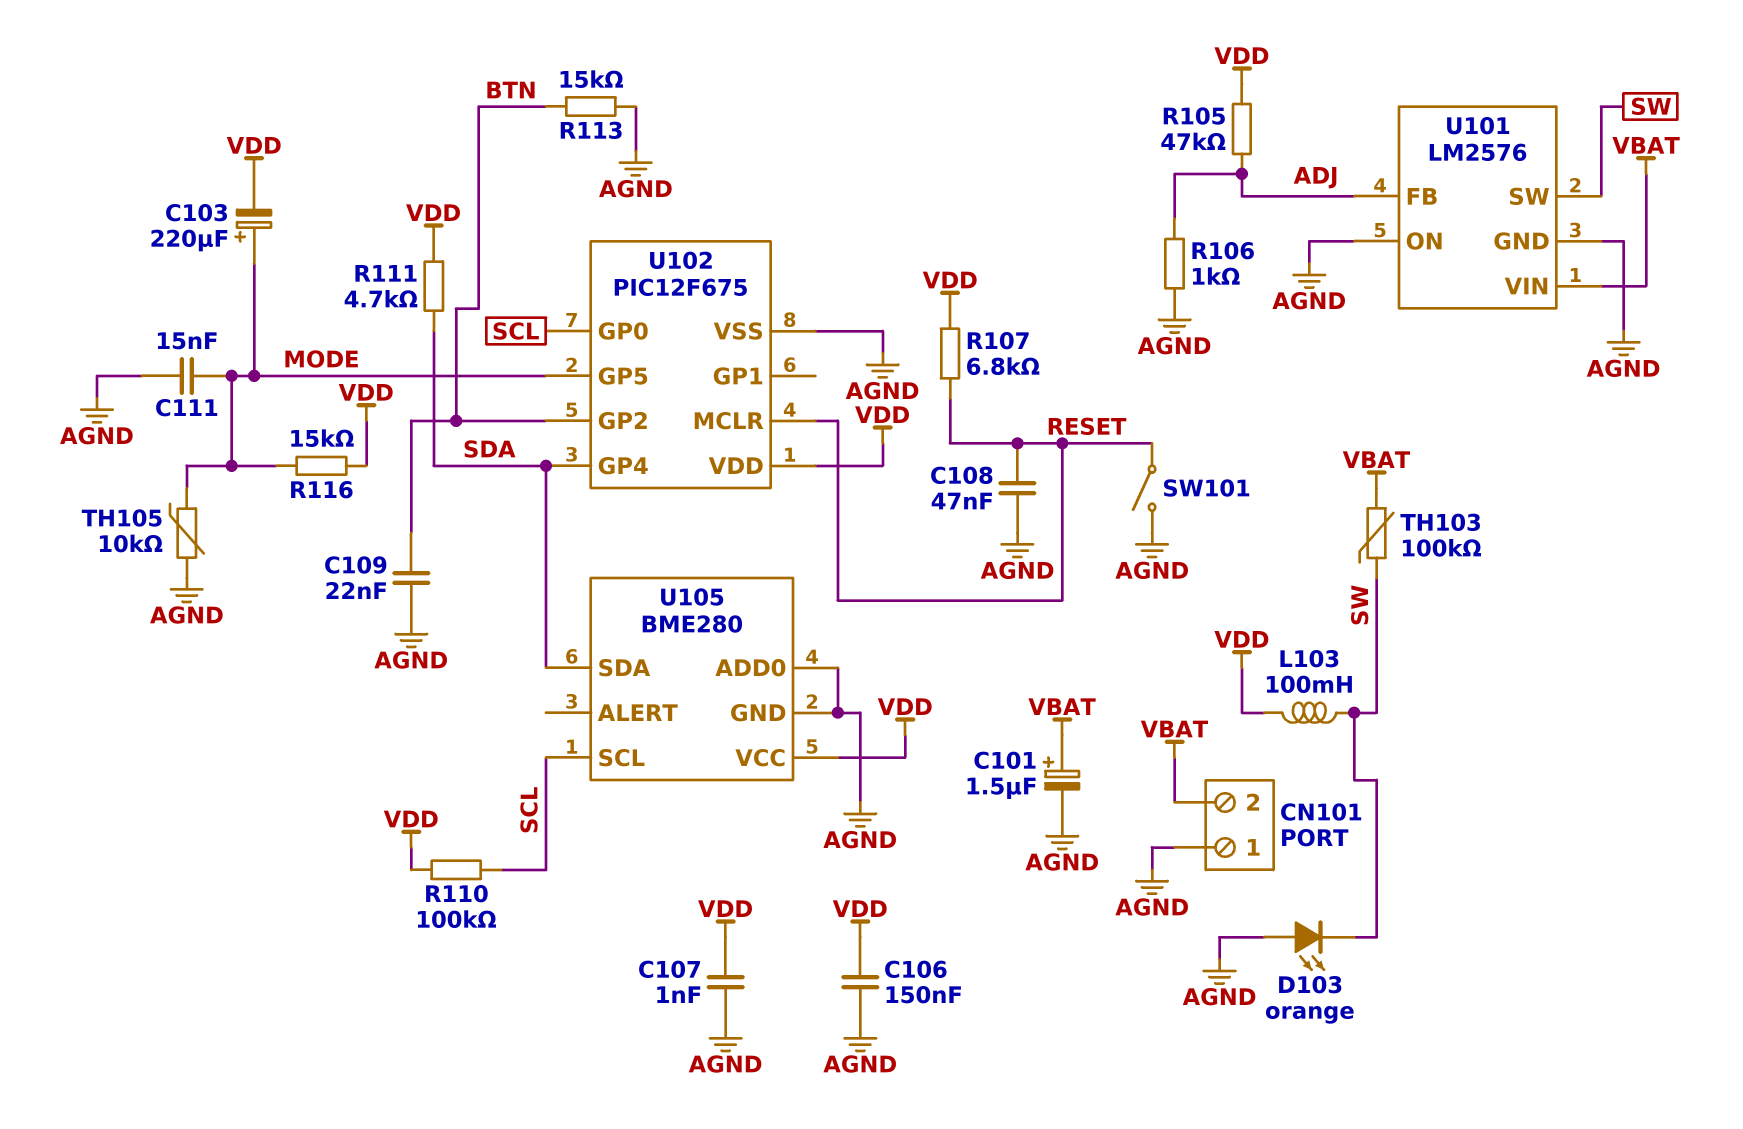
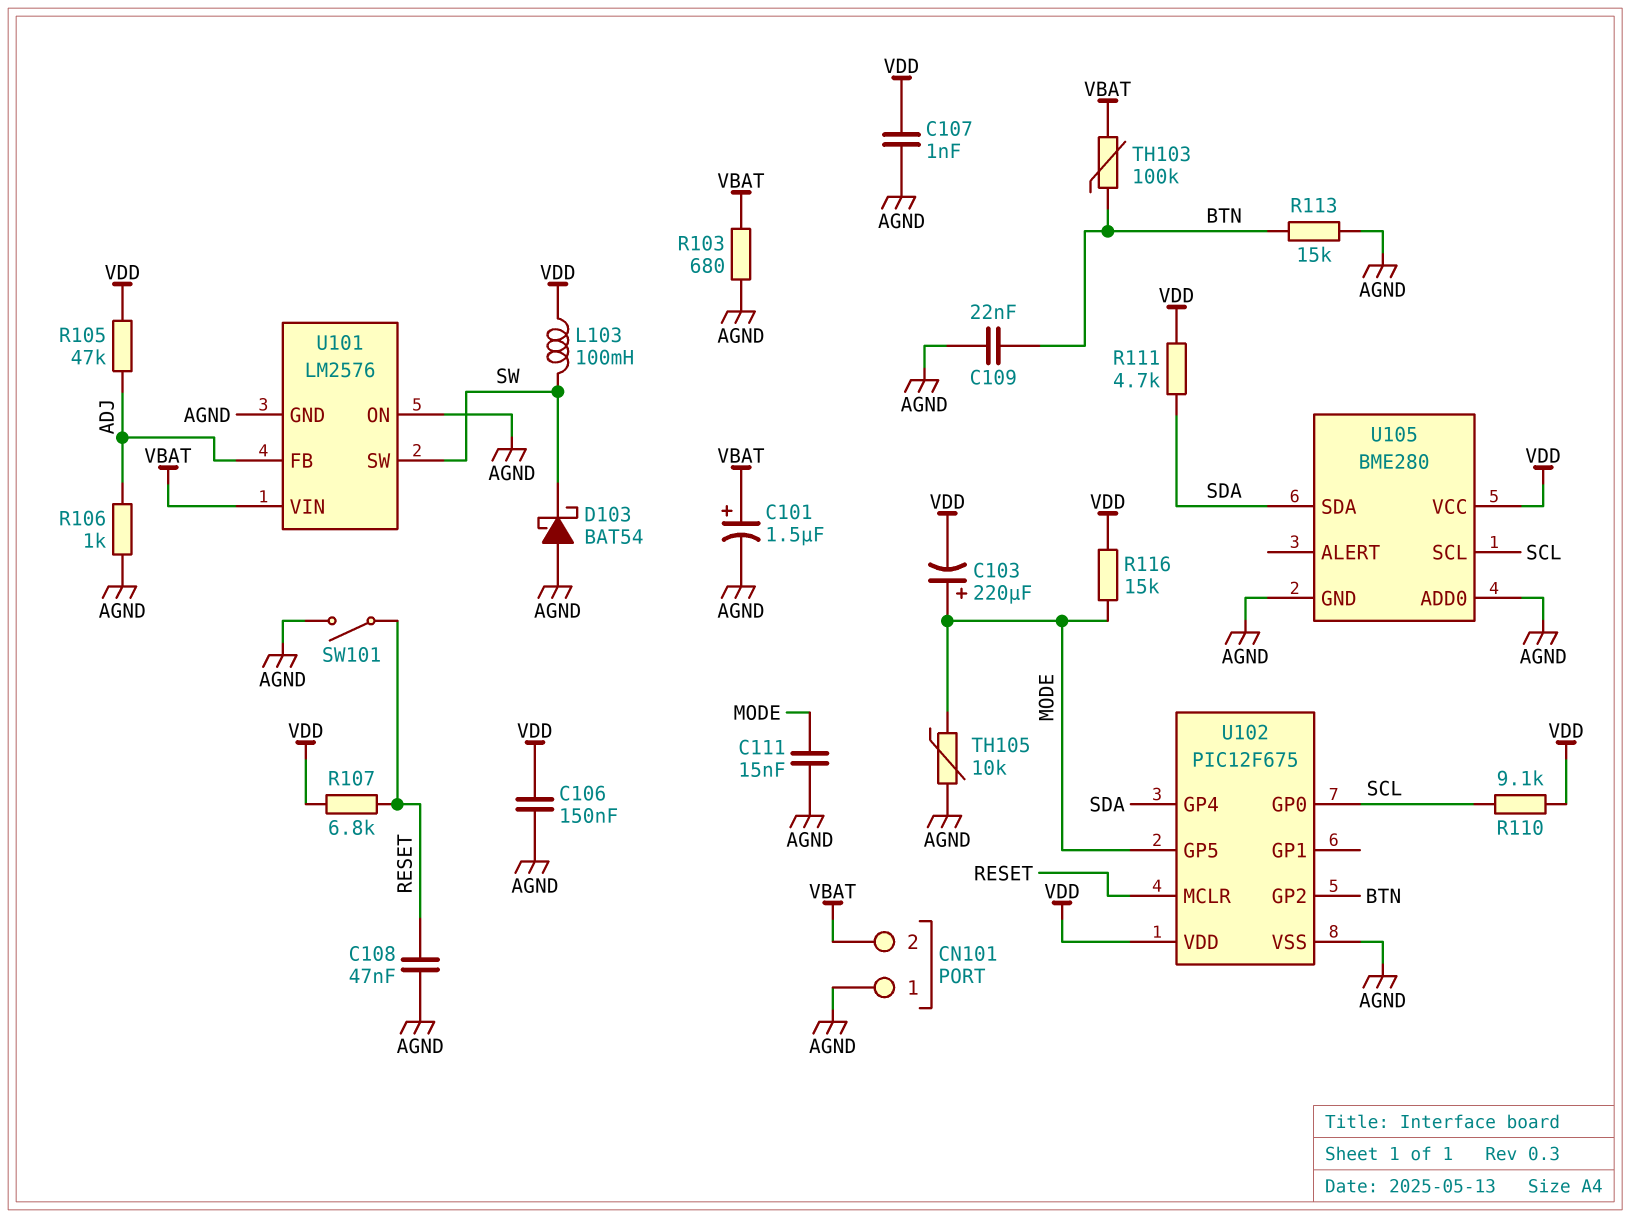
D103: LED orange (A AGND, K SW) -> schottky BAT54 (A AGND, K SW)
R103: none -> 680 (AGND, VBAT)
R110: 100k (SCL, VDD) -> 9.1k (SCL, VDD)
TH103: 100k (SW, VBAT) -> 100k (BTN, VBAT)

